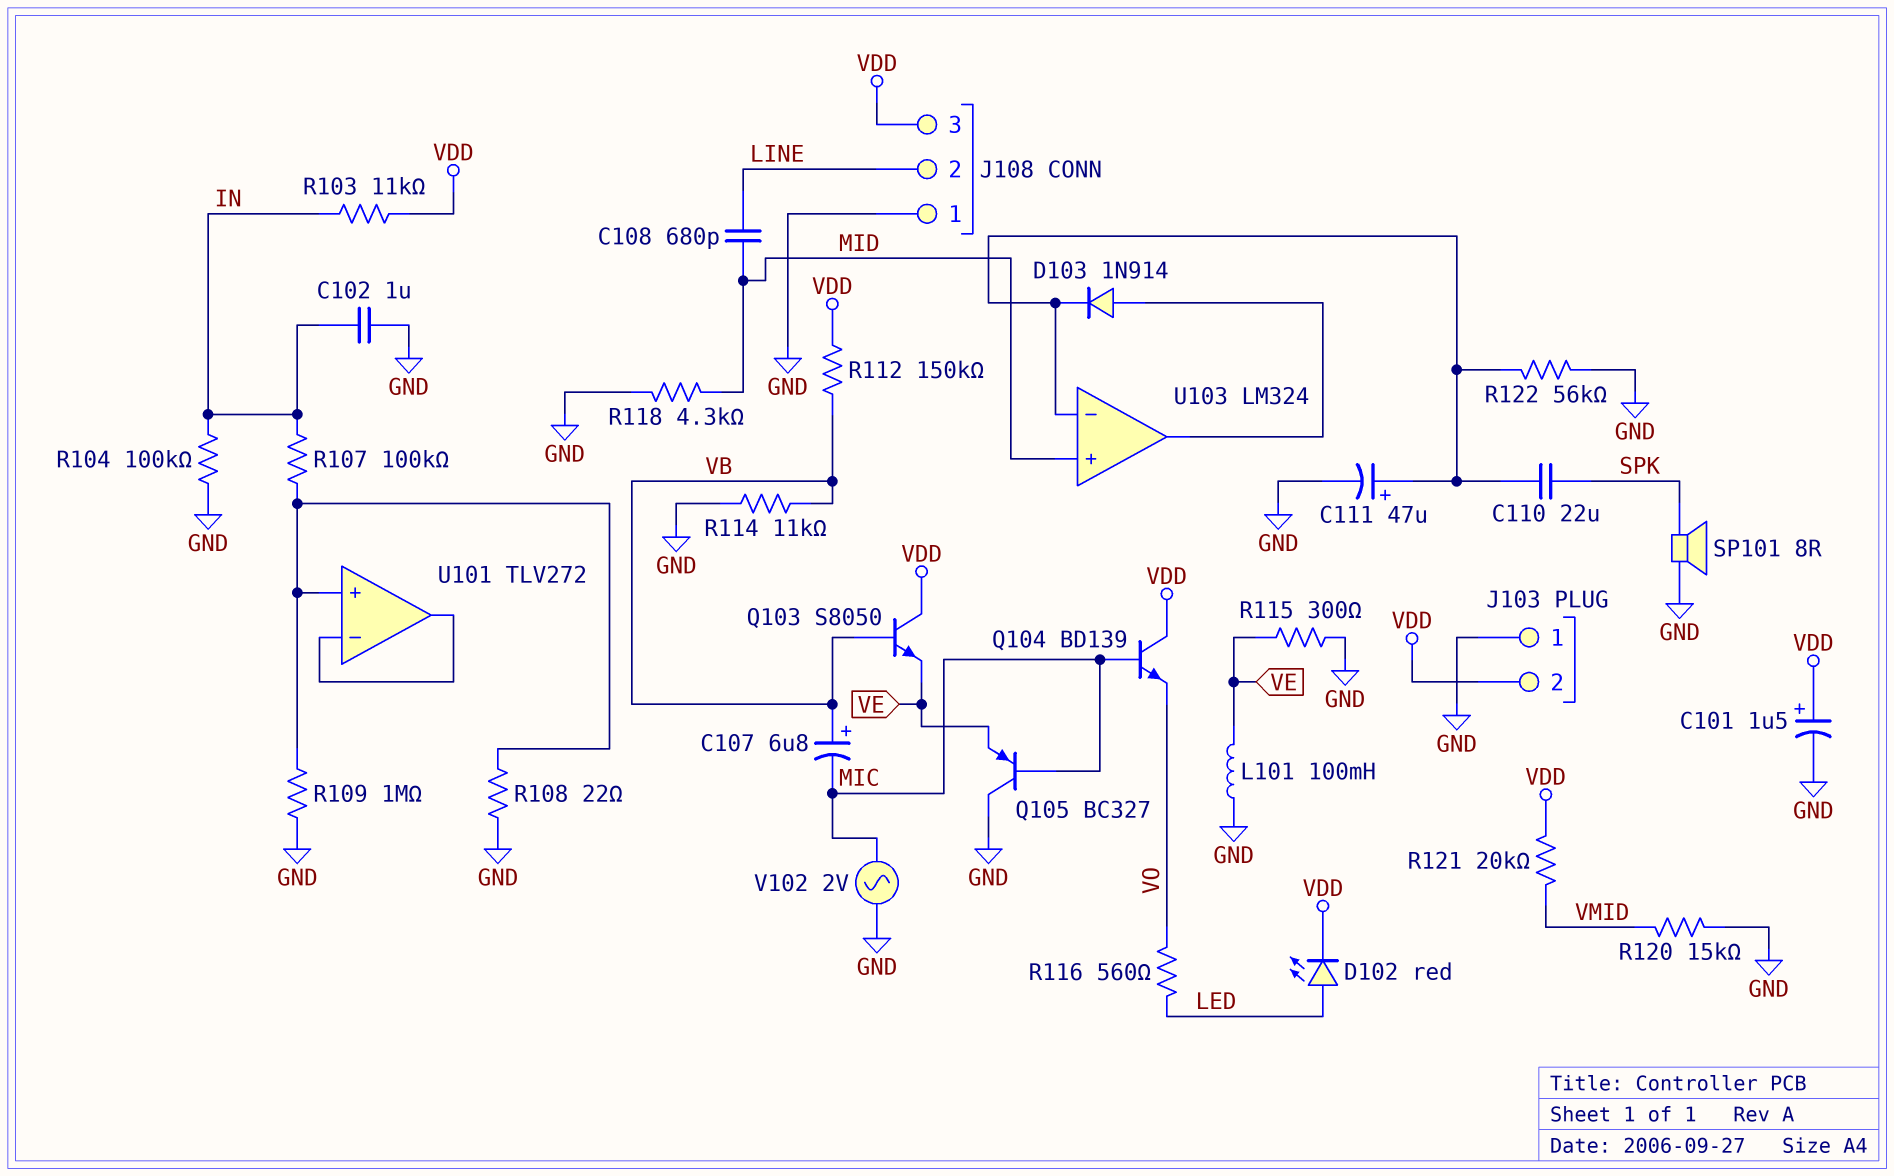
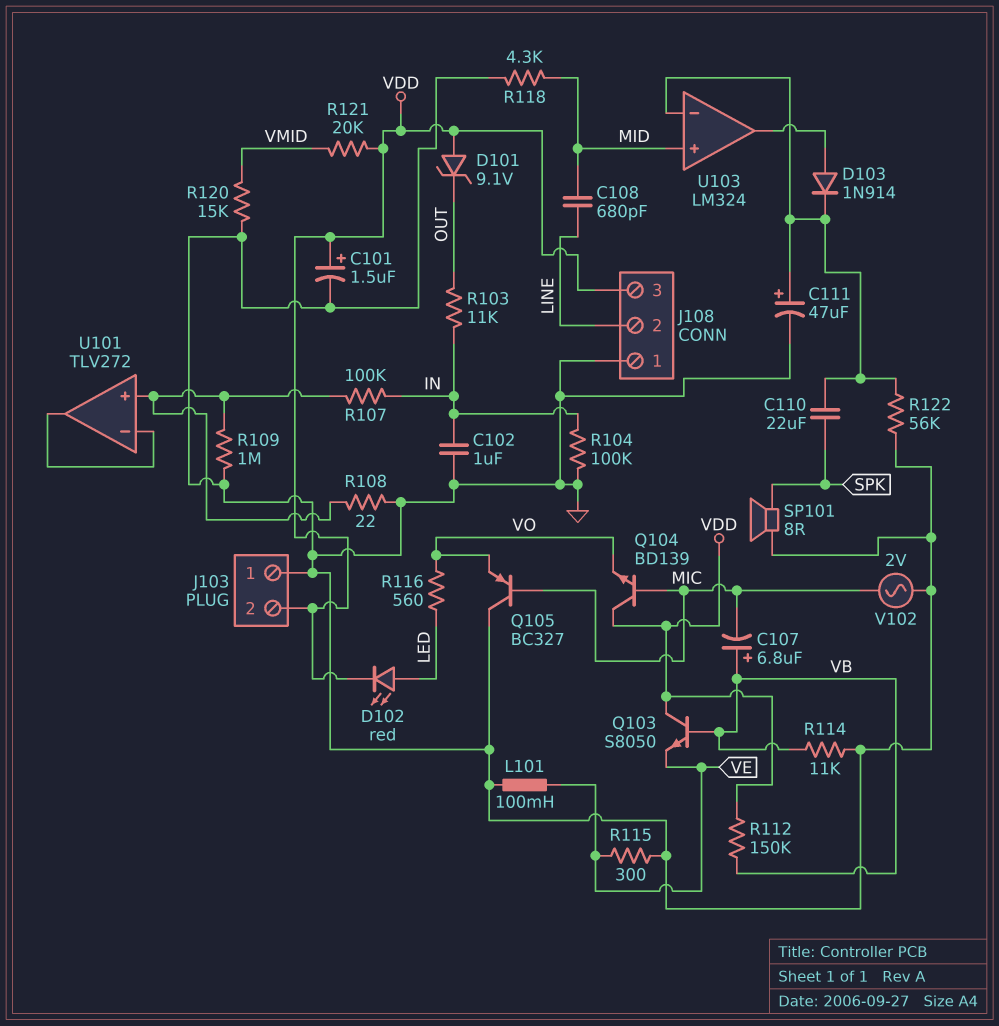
D101: none -> zener 9.1V (A VDD, K OUT)
Q105: PNP BC327 (B MIC, C GND, E VE) -> PNP BC327 (B MIC, C GND, E VO)
R103: 11k (IN, VDD) -> 11k (IN, OUT)

